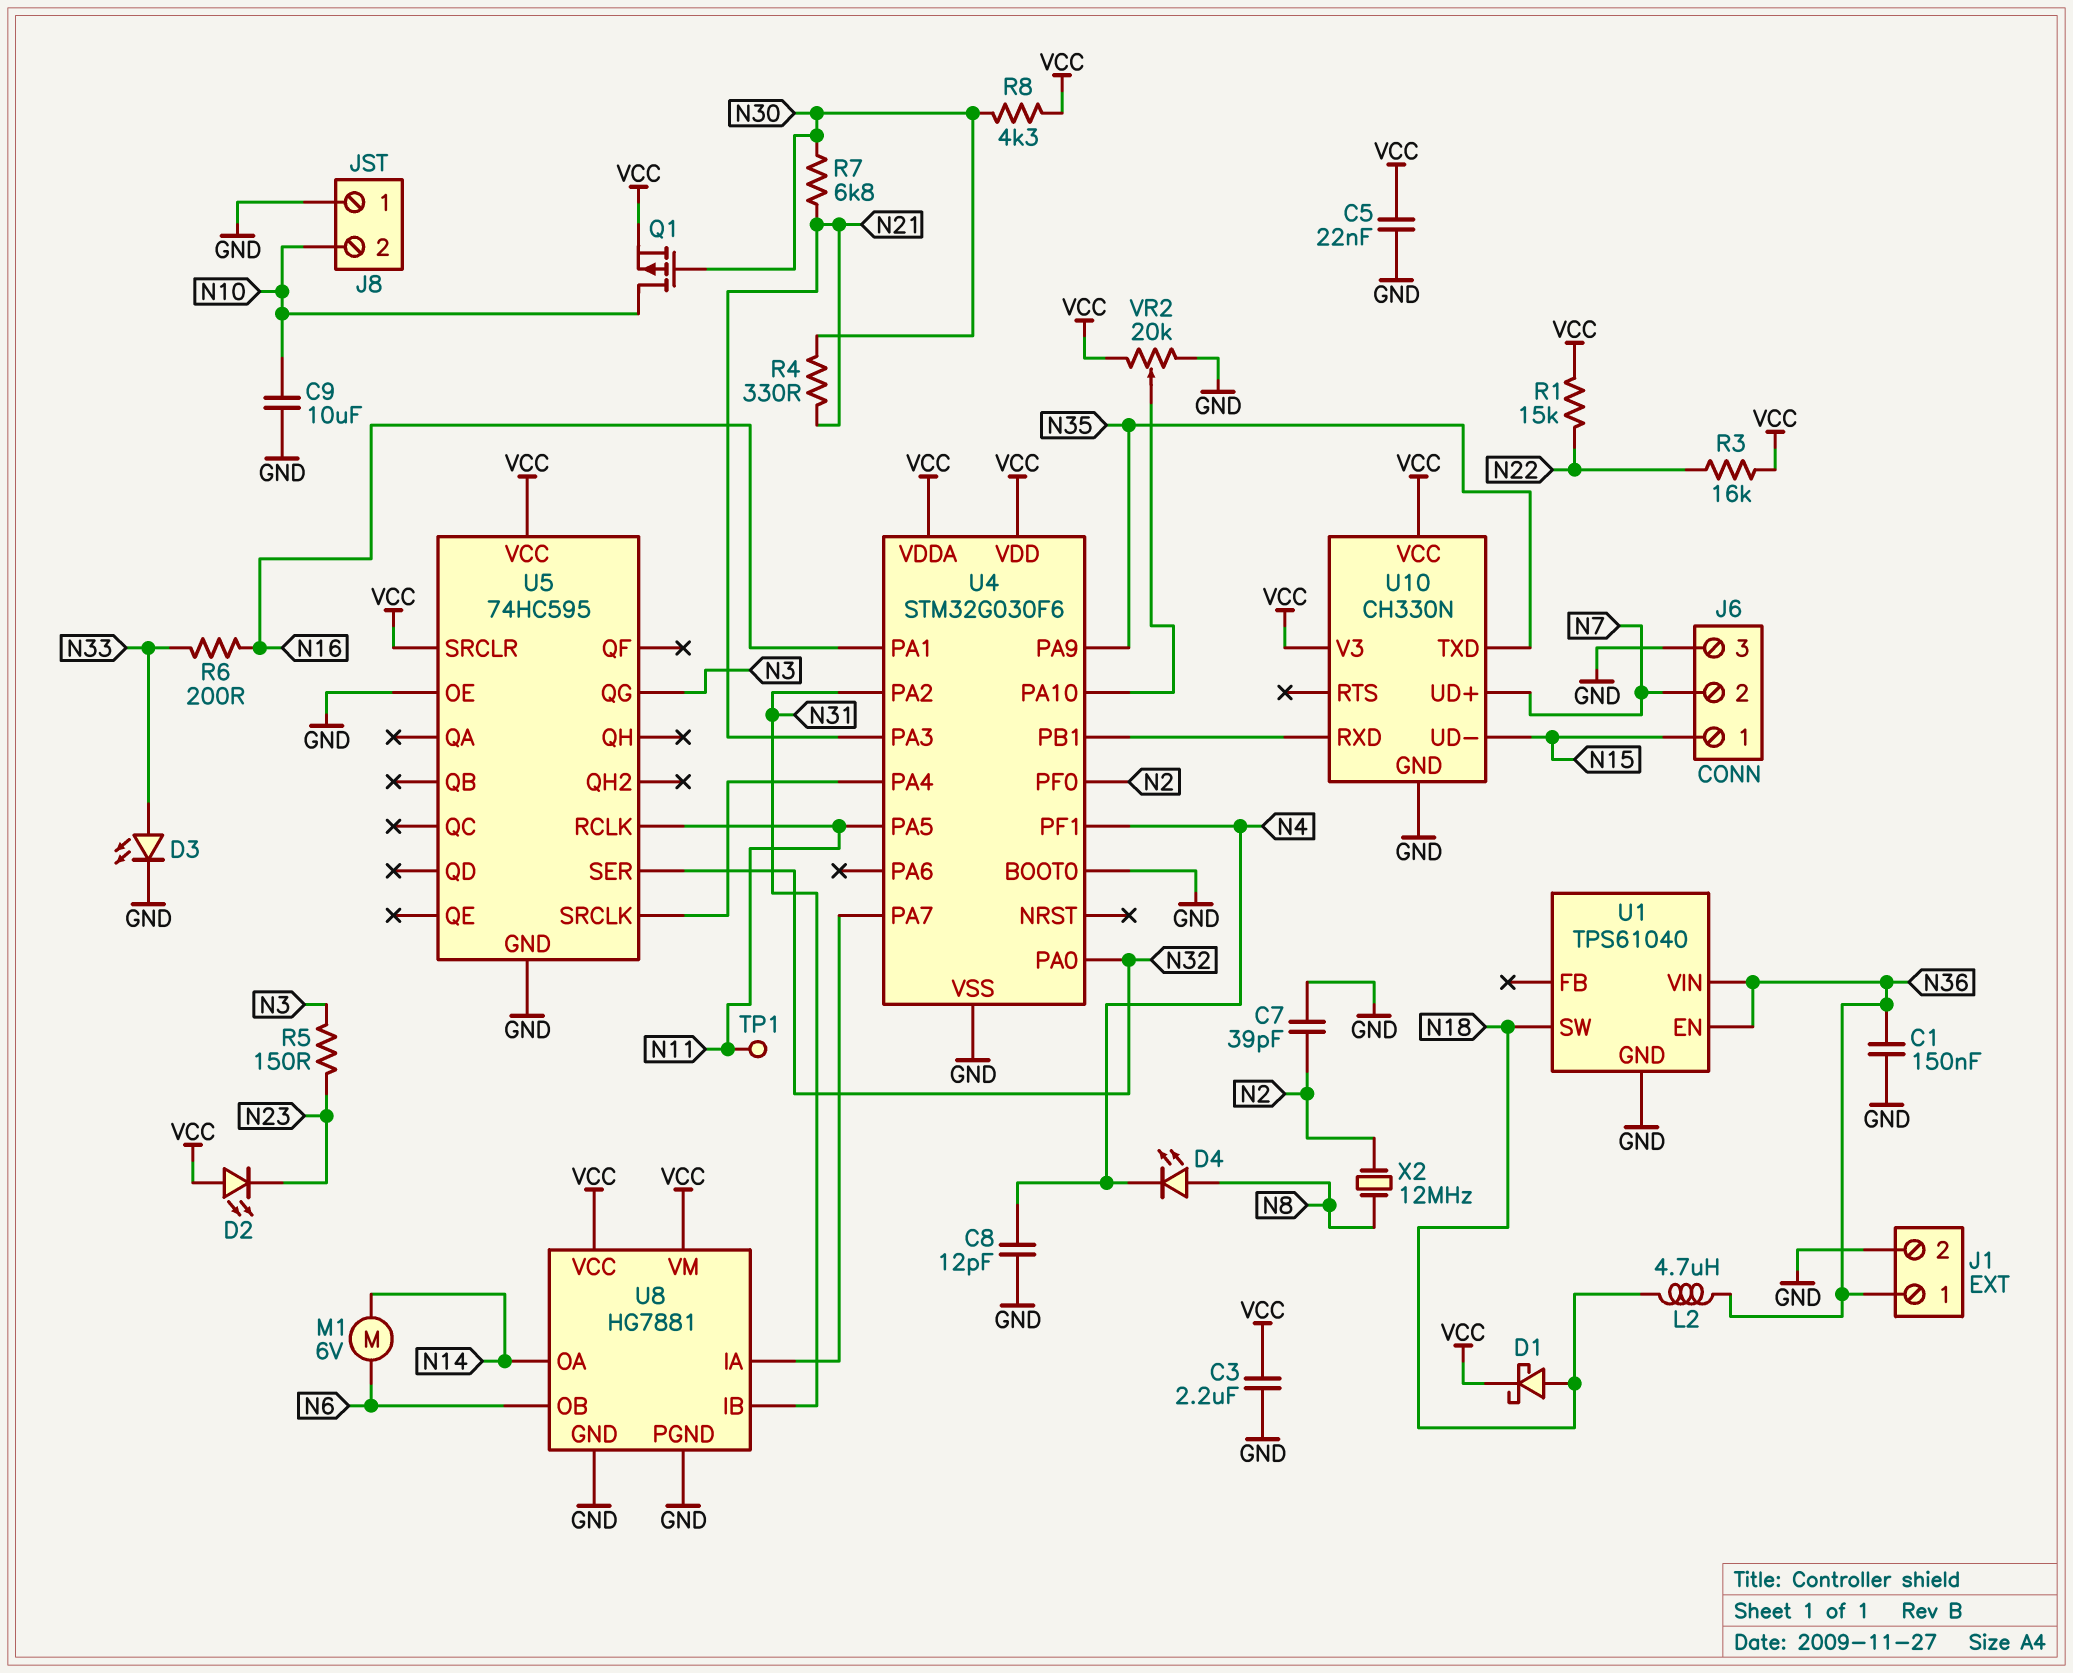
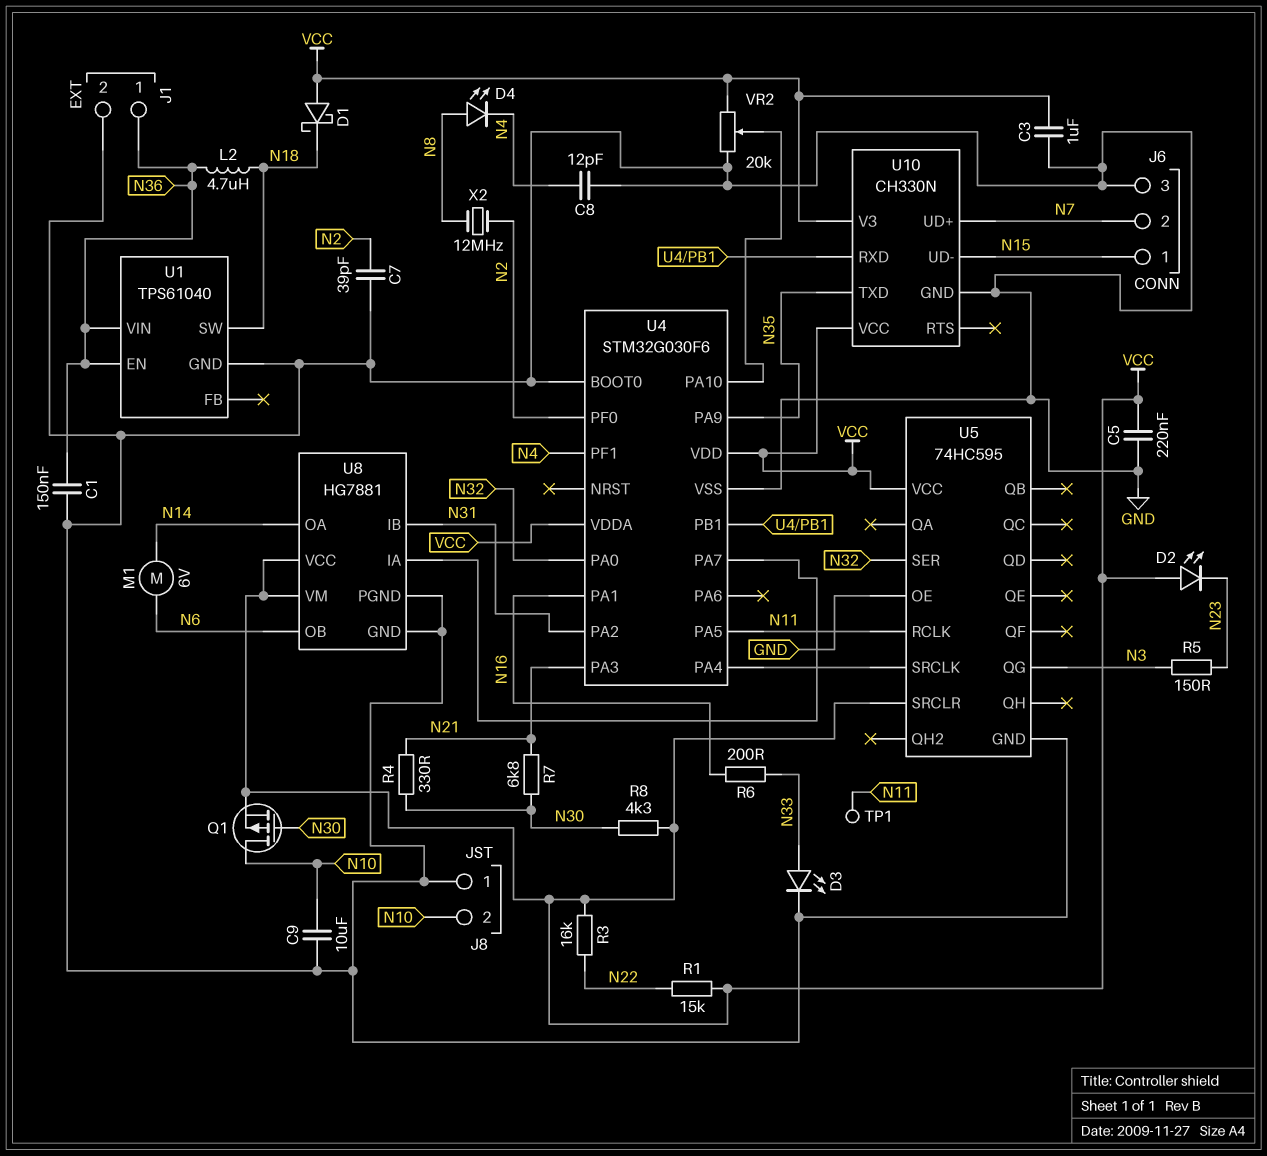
C3: 2.2uF (GND, VCC) -> 1uF (GND, VCC)
C5: 22nF (GND, VCC) -> 220nF (GND, VCC)
D1: schottky (A N18, K VCC) -> schottky (A VCC, K N18)

